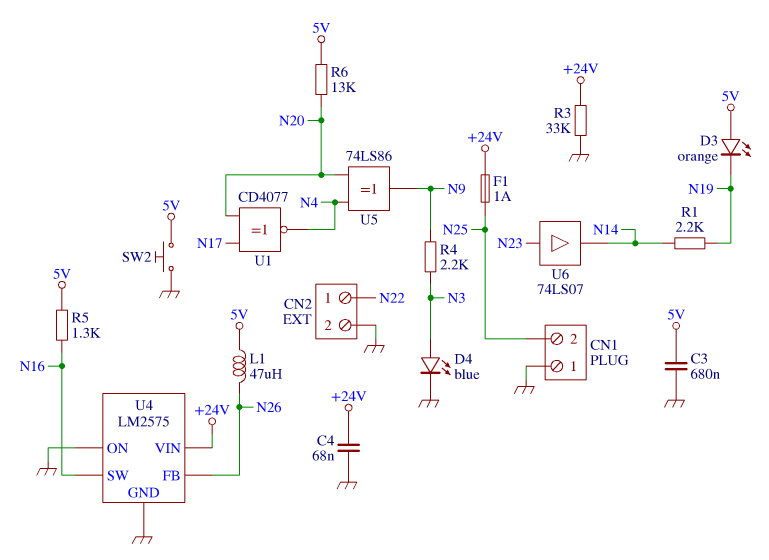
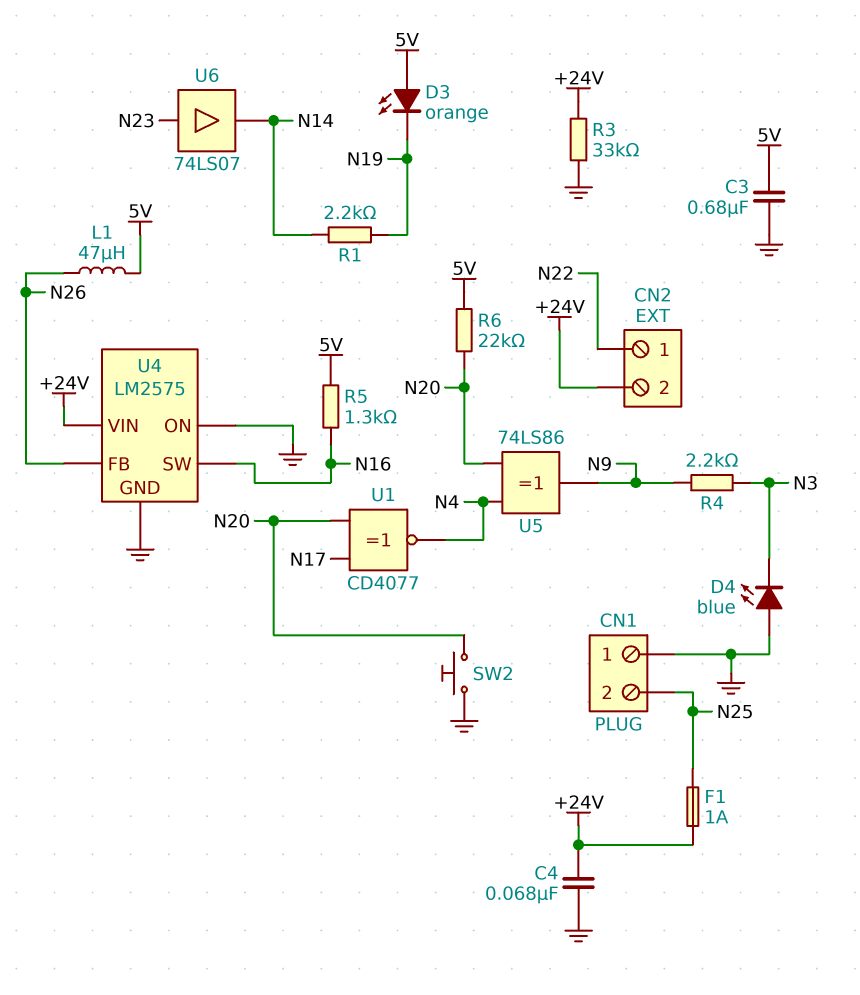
CN2 pin 2: GND -> +24V
D4: LED blue (A N3, K GND) -> LED blue (A GND, K N3)
R6: 13k (5V, N20) -> 22k (5V, N20)
SW2: button (5V, GND) -> button (GND, N20)

